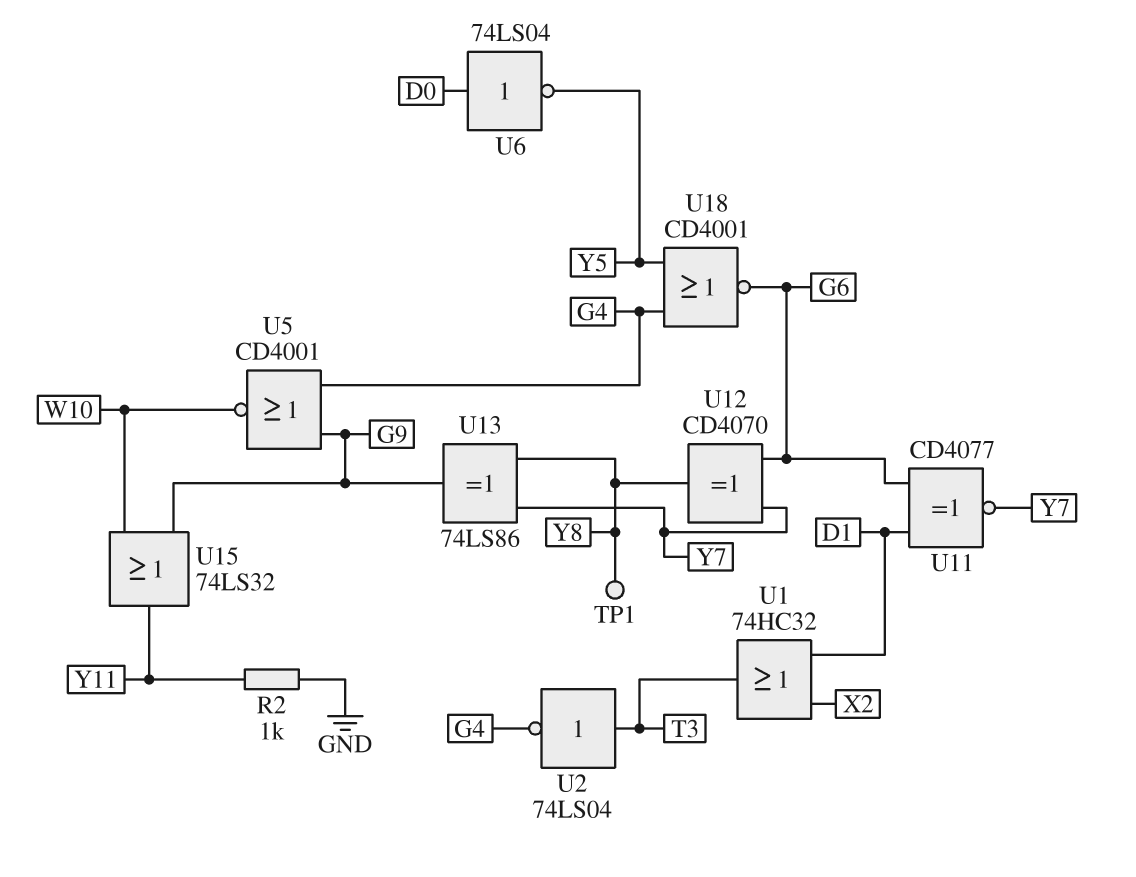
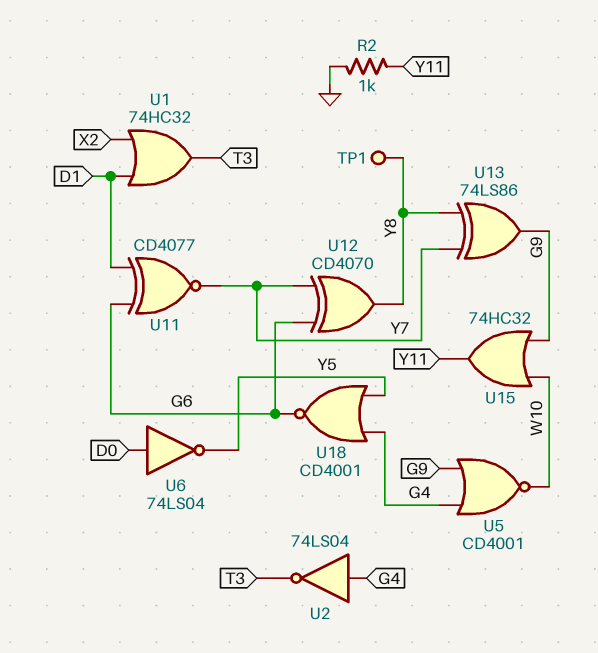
U2: NOT 74LS04 (in T3, out G4) -> NOT 74LS04 (in G4, out T3)
U15: OR 74LS32 (in G9, in W10, out Y11) -> OR 74HC32 (in G9, in W10, out Y11)

